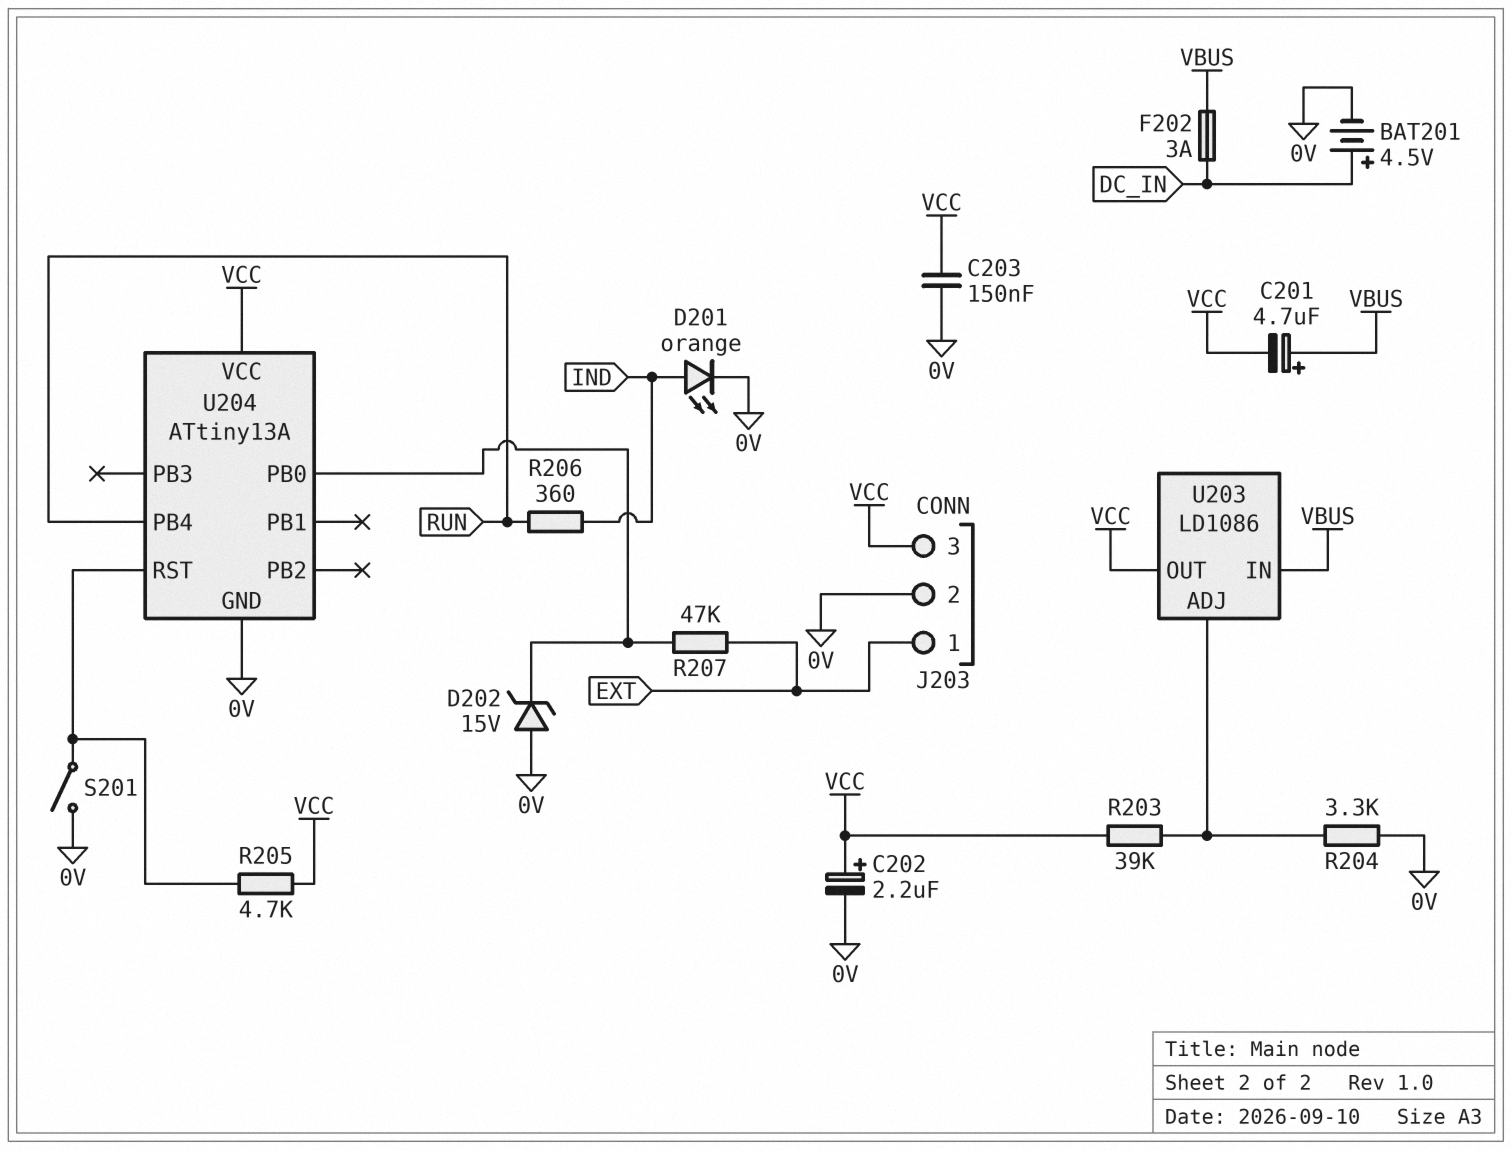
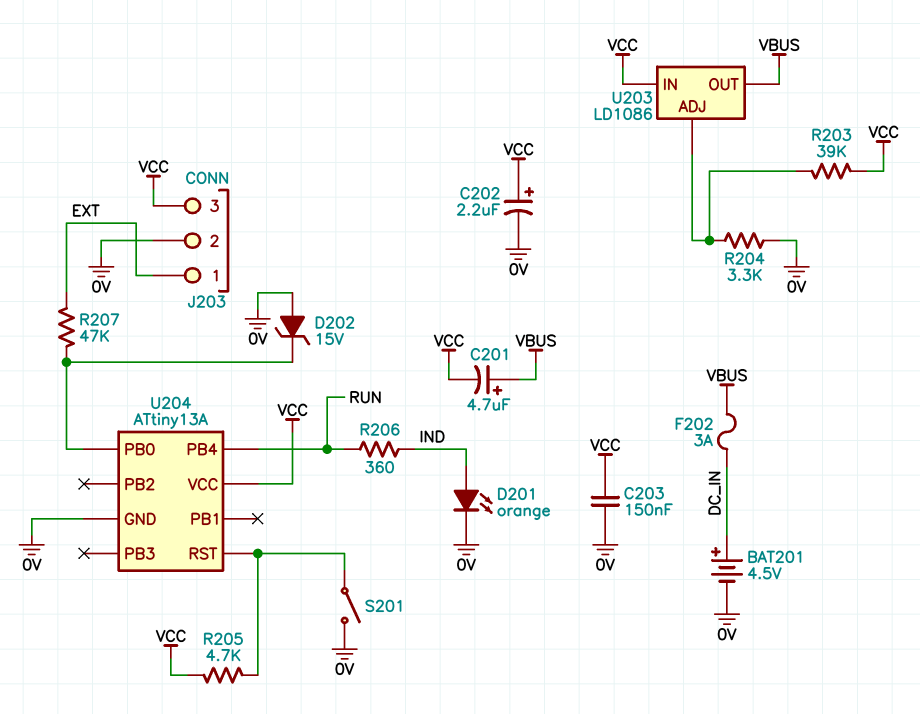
U203 pin IN: VBUS -> VCC
U203 pin OUT: VCC -> VBUS

